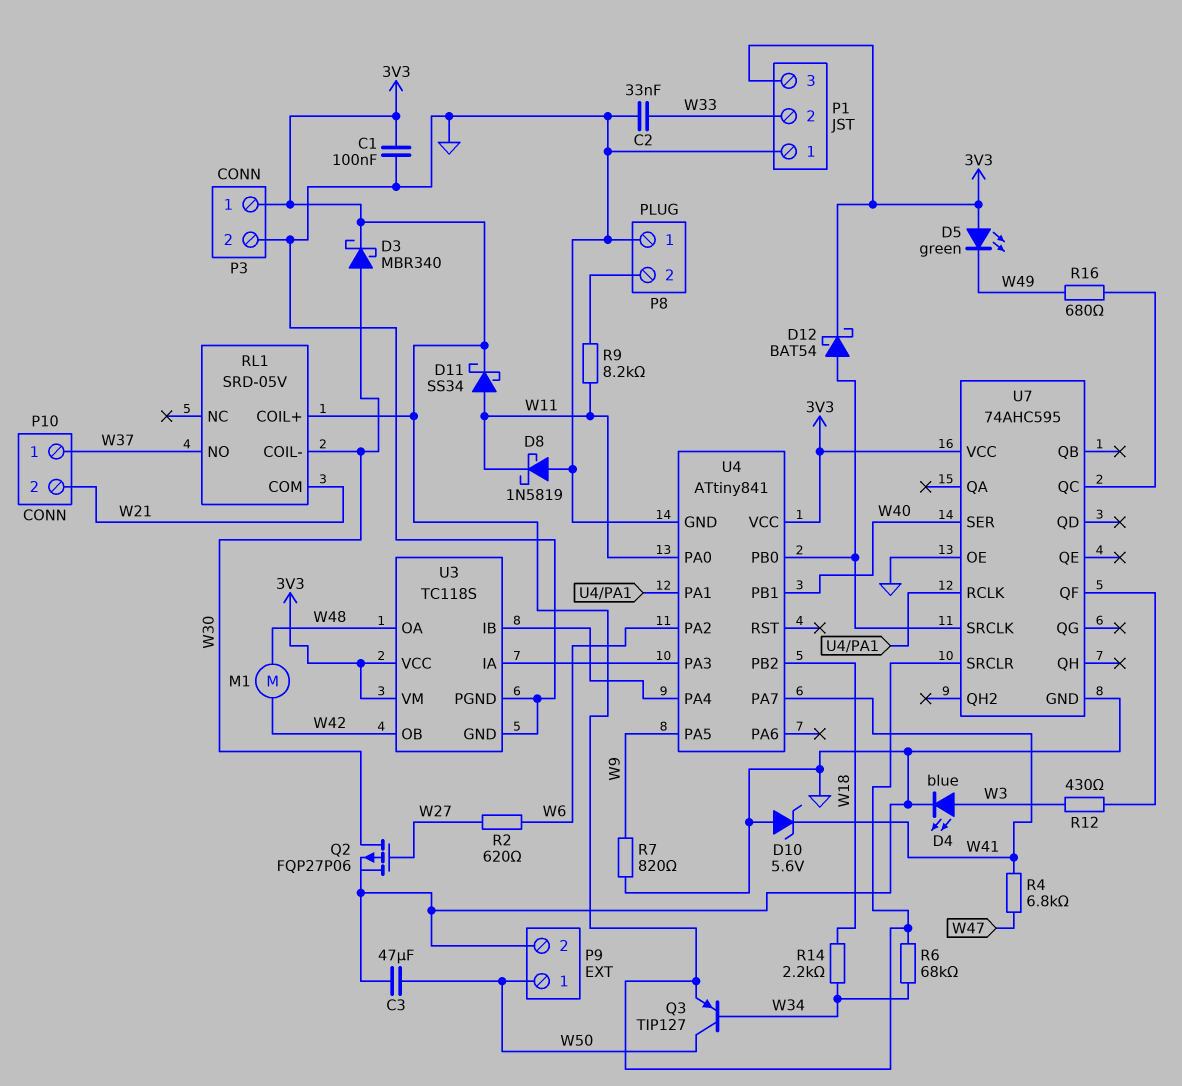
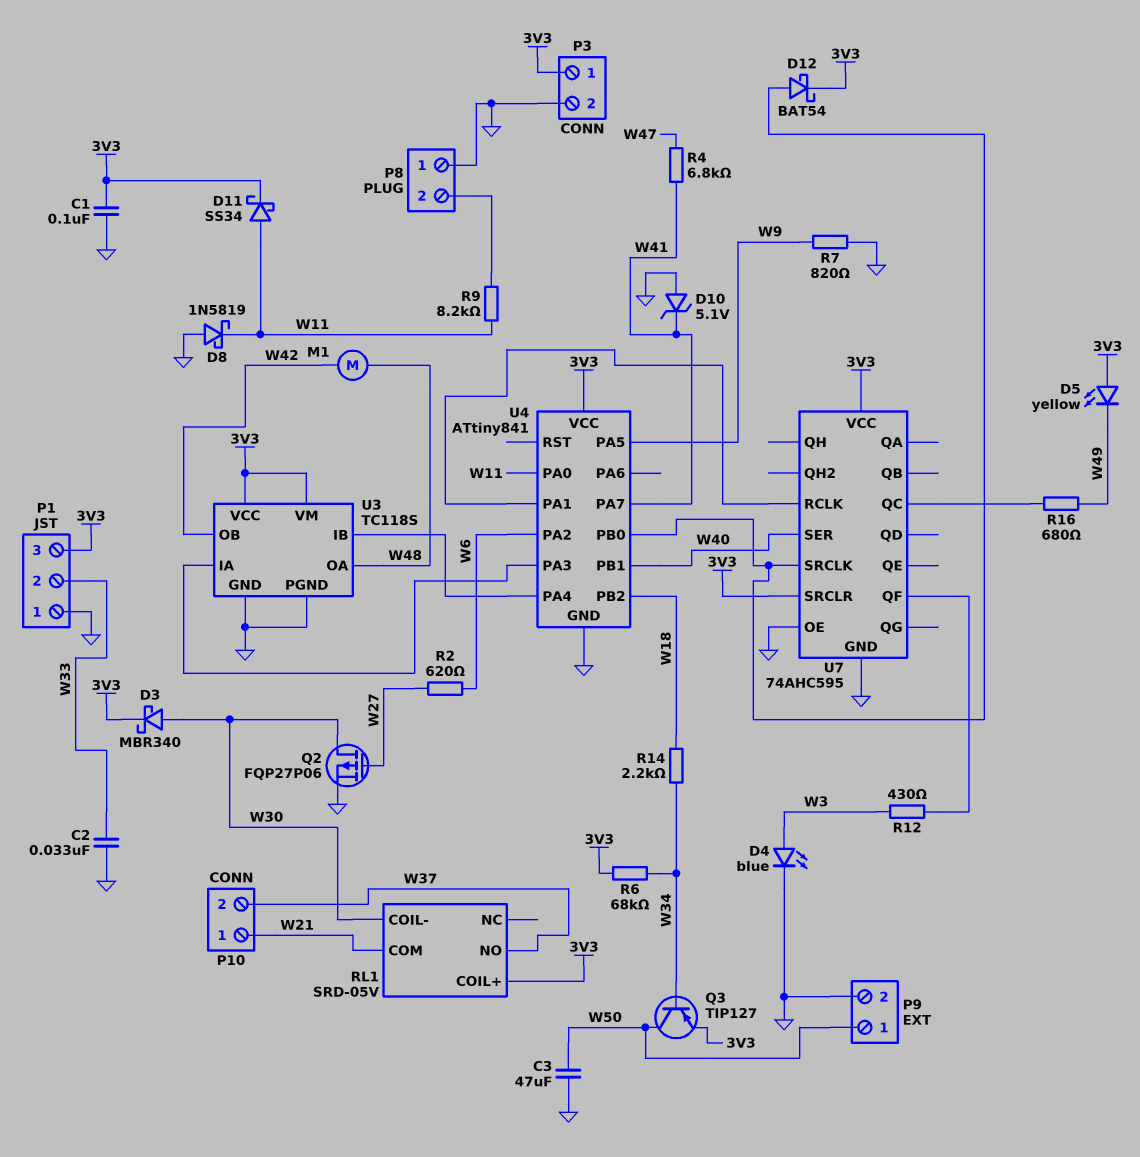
D5: LED green (A 3V3, K W49) -> LED yellow (A 3V3, K W49)
D10: zener 5.6V (A GND, K W41) -> zener 5.1V (A GND, K W41)
P10 pin 1: W37 -> W21
P10 pin 2: W21 -> W37

